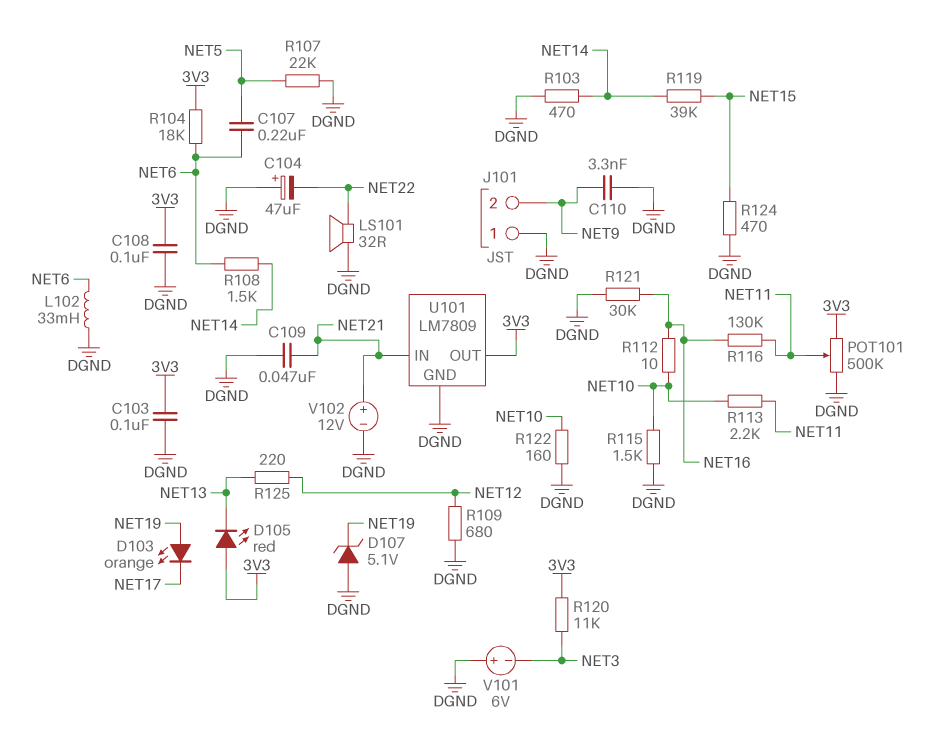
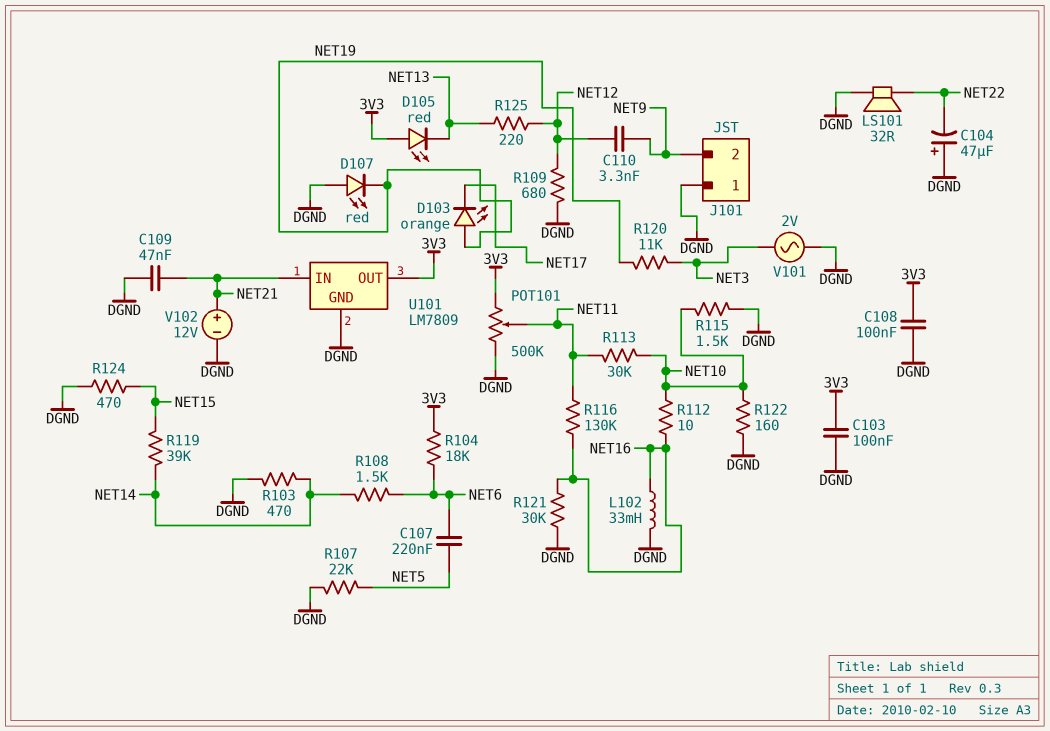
C110: 3.3nF (DGND, NET9) -> 3.3nF (NET9, NET12)
D107: zener 5.1V (A DGND, K NET19) -> LED red (A DGND, K NET19)
L102: 33mH (DGND, NET6) -> 33mH (DGND, NET16)
R113: 2.2k (NET10, NET11) -> 30k (NET10, NET11)
R120: 11k (3V3, NET3) -> 11k (NET3, NET19)
V101: 6V (plus DGND, minus NET3) -> AC 2V (DGND, NET3)

